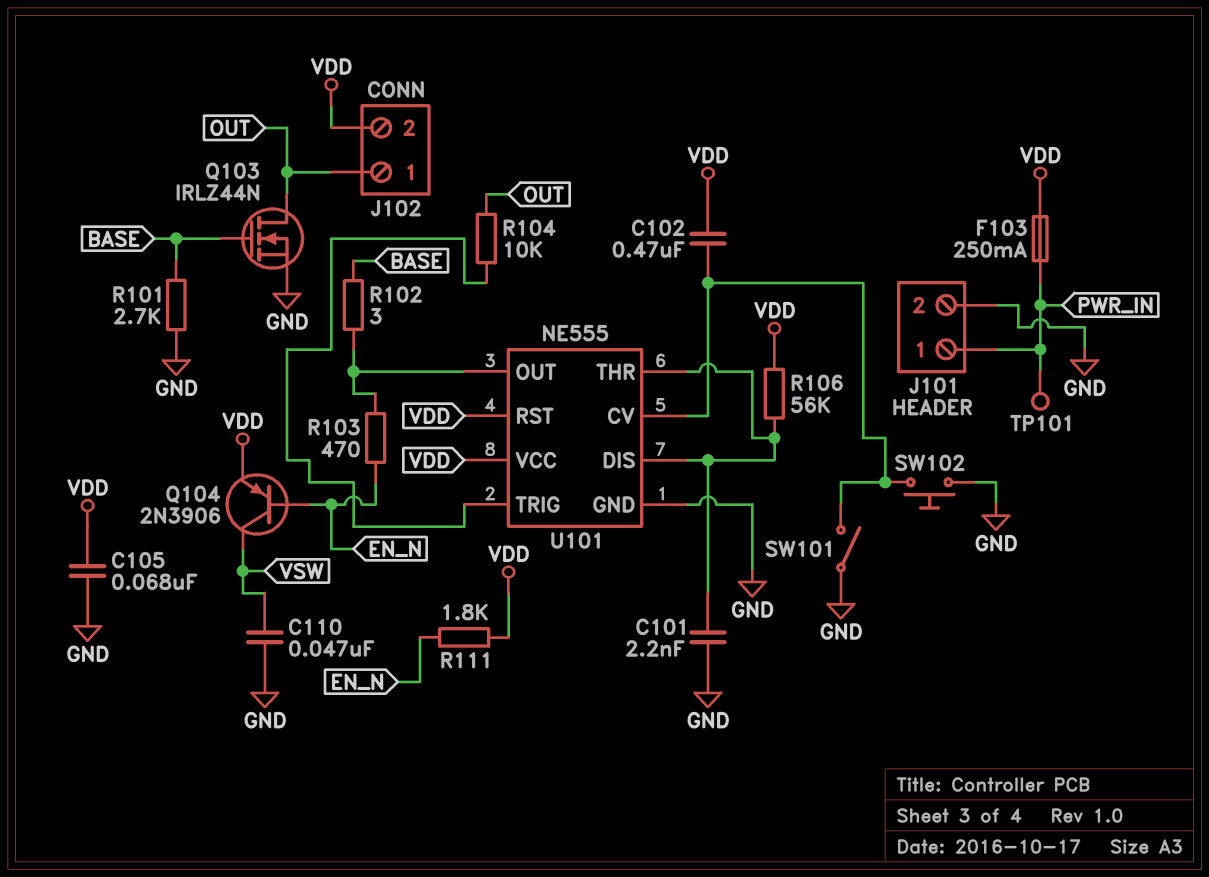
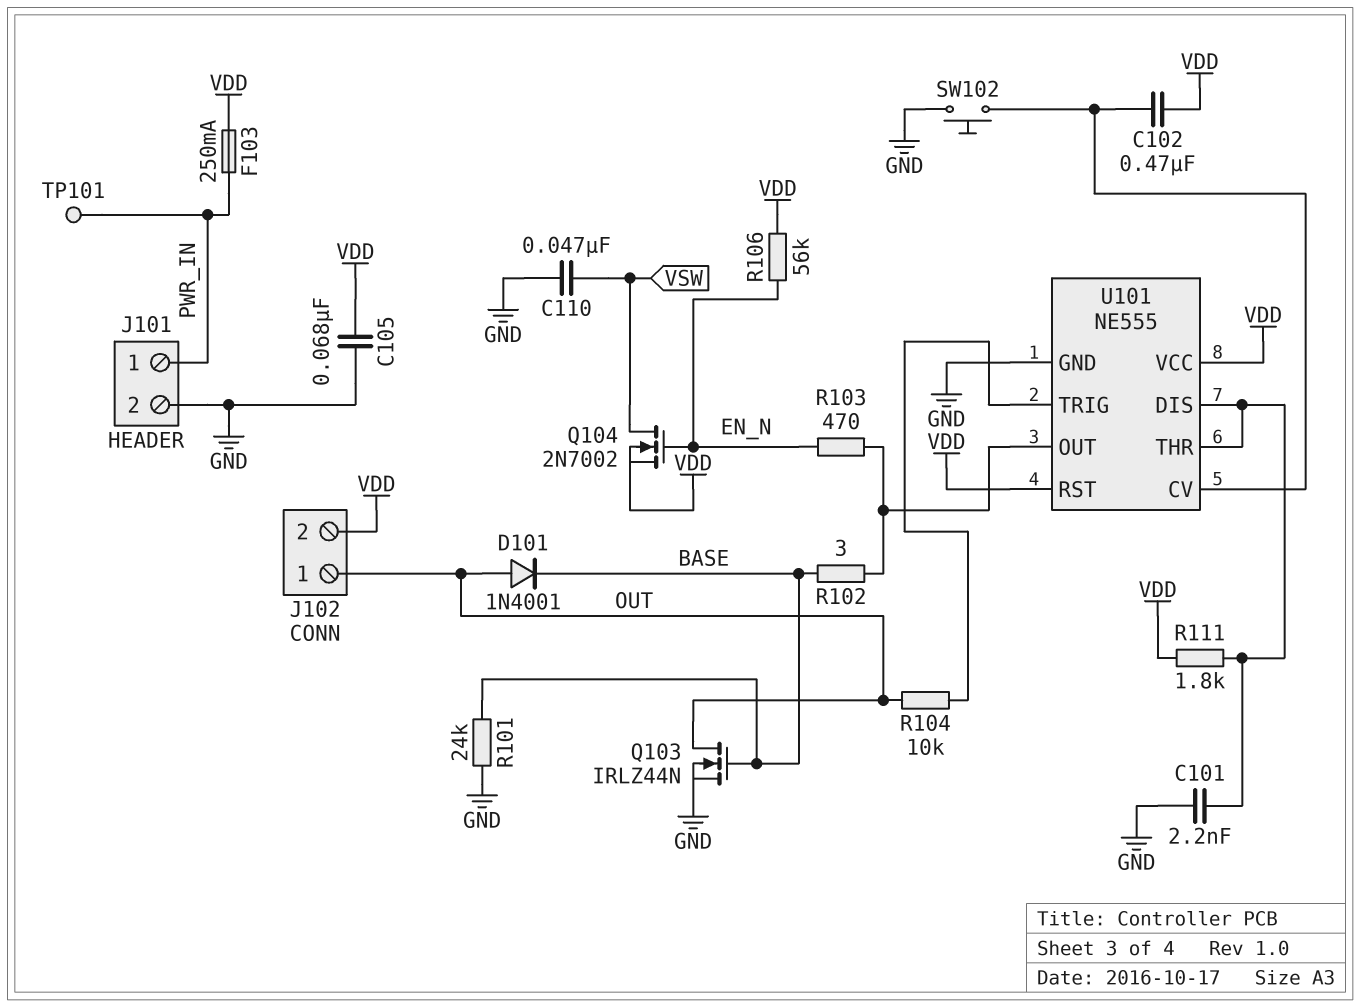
D101: none -> diode 1N4001 (A OUT, K BASE)
Q104: PNP 2N3906 (B EN_N, C VSW, E VDD) -> NMOS 2N7002 (G EN_N, D VSW, S VDD)
R101: 2.7k (BASE, GND) -> 24k (BASE, GND)
R106: 56k (U101/DIS, VDD) -> 56k (EN_N, VDD)
R111: 1.8k (EN_N, VDD) -> 1.8k (U101/DIS, VDD)
SW101: switch (GND, U101/CV) -> none

